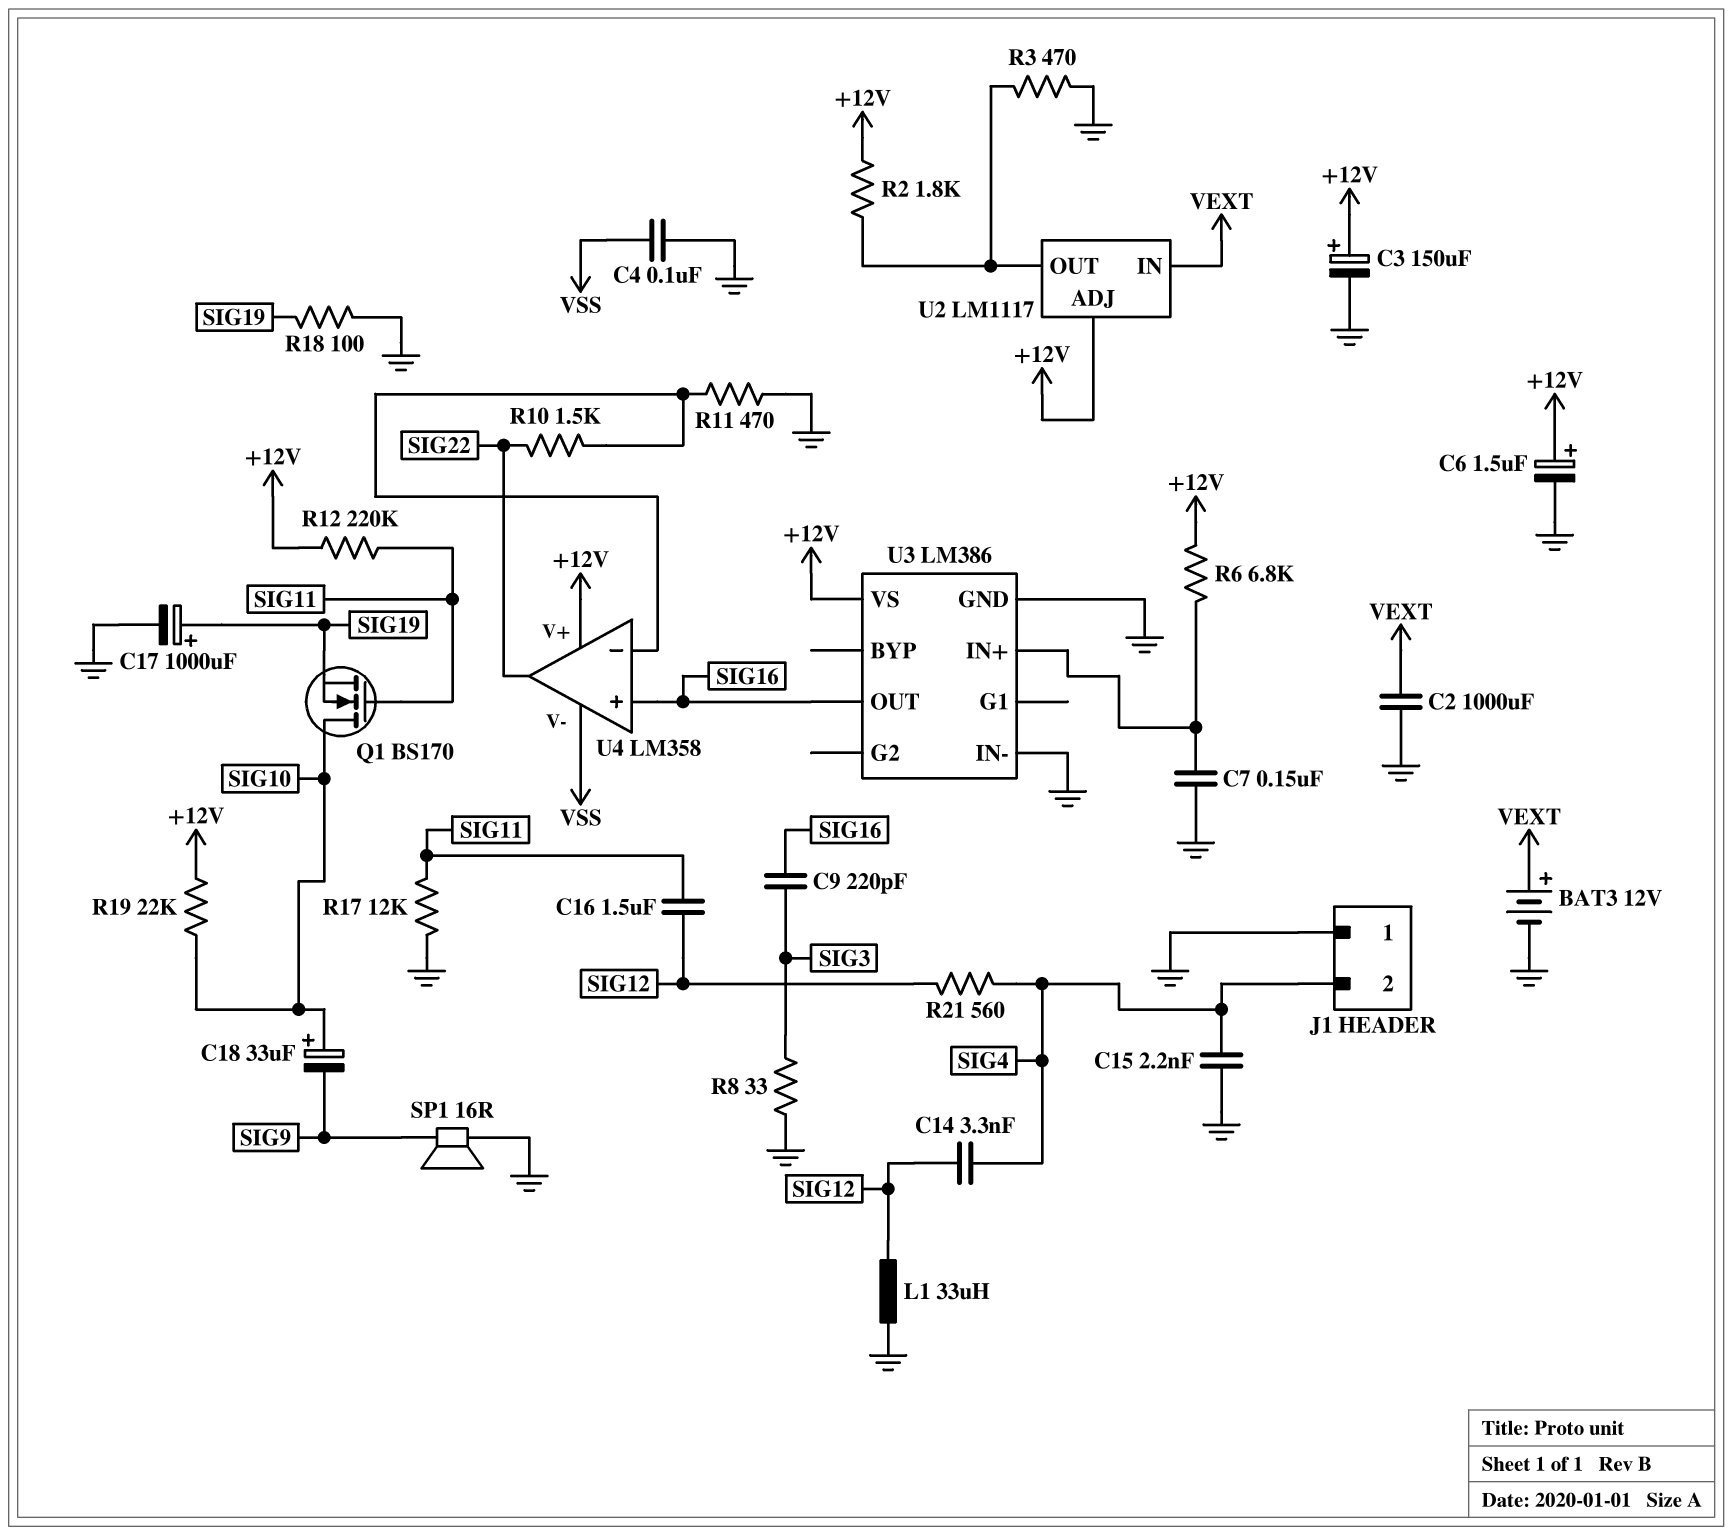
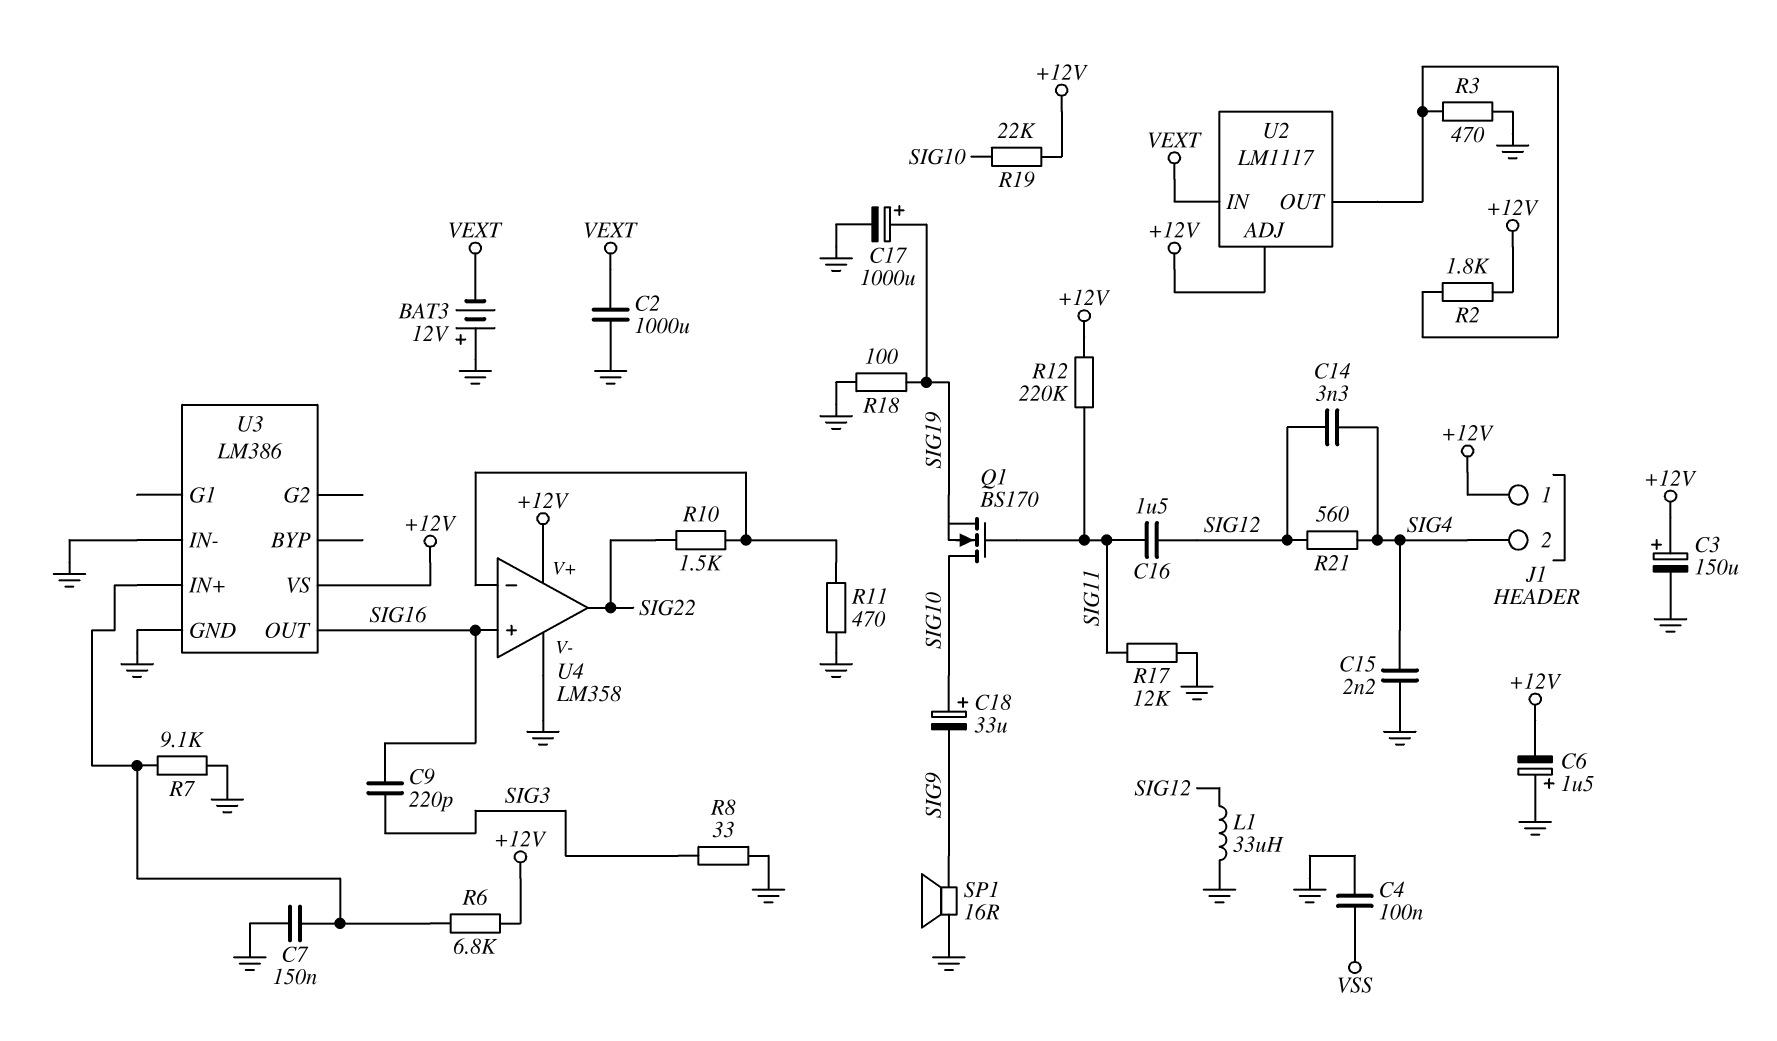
BAT3: 12V (plus VEXT, minus GND) -> 12V (plus GND, minus VEXT)
C6: 1.5uF (plus +12V, minus GND) -> 1.5uF (plus GND, minus +12V)
J1 pin 1: GND -> +12V
R7: none -> 9.1k (GND, U3/IN+)
U4 pin V-: VSS -> GND

